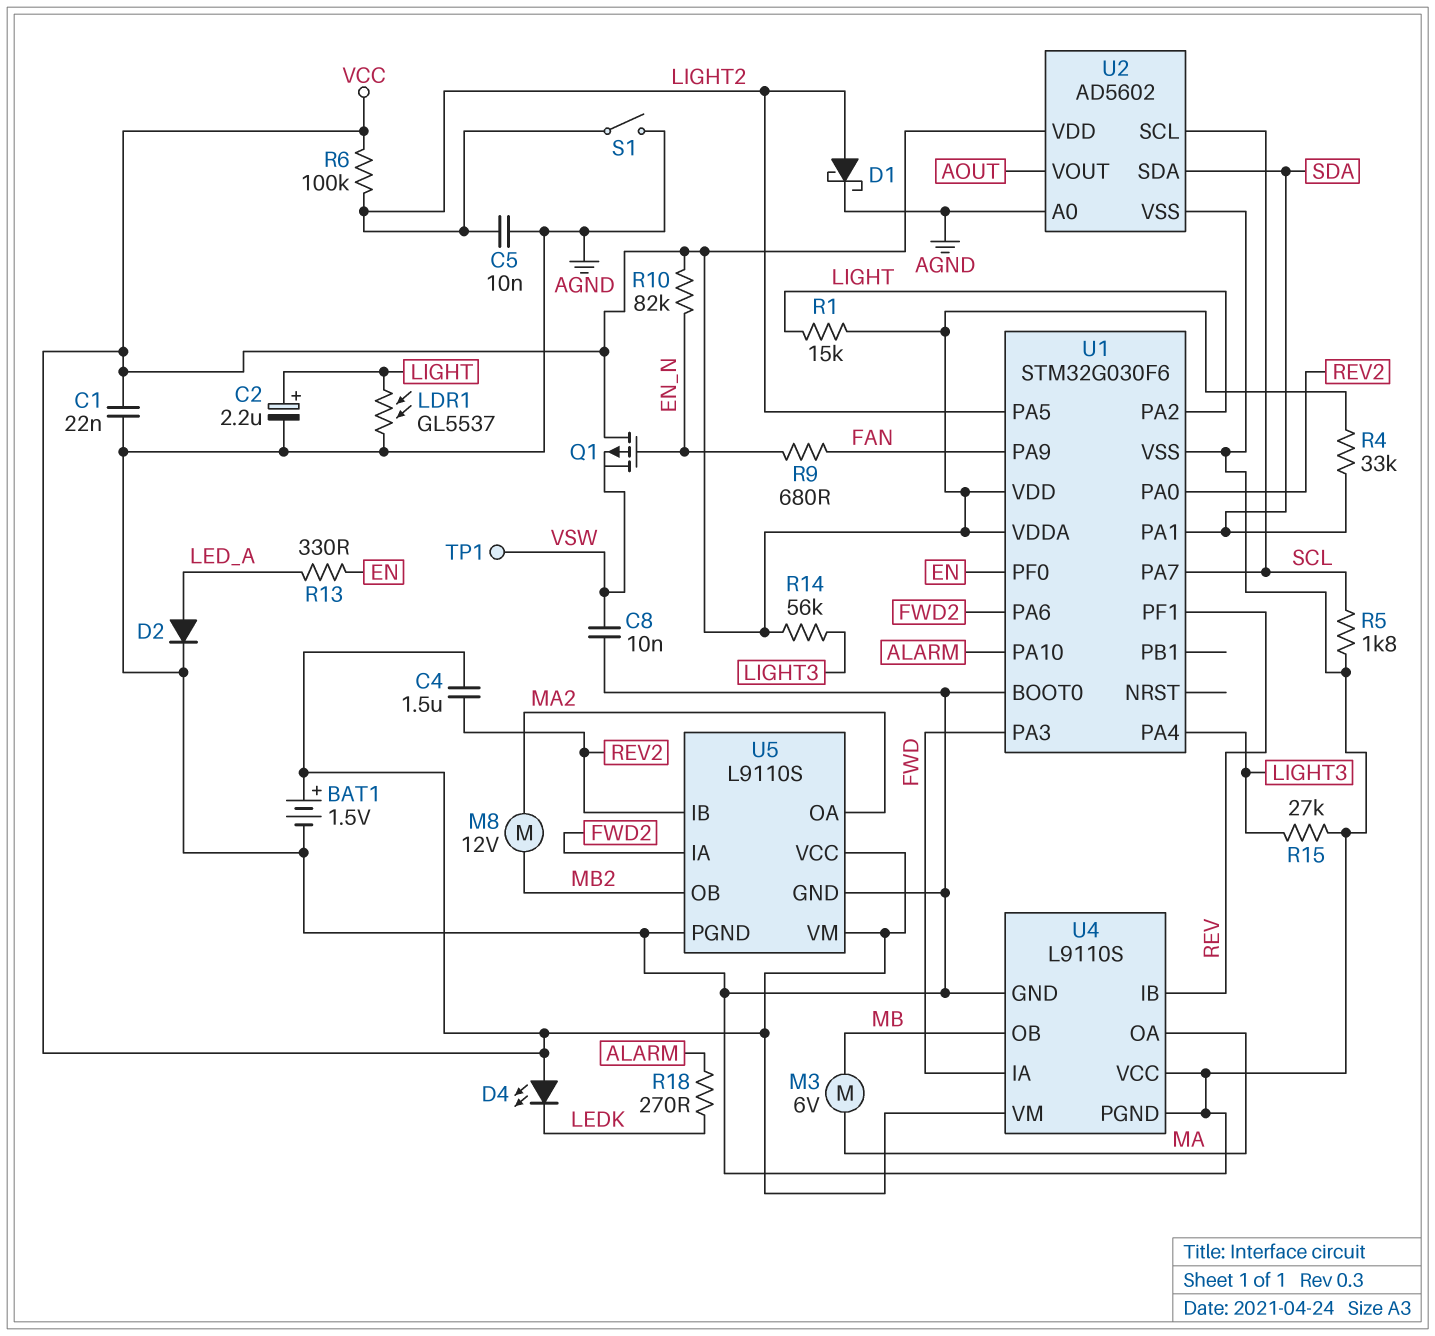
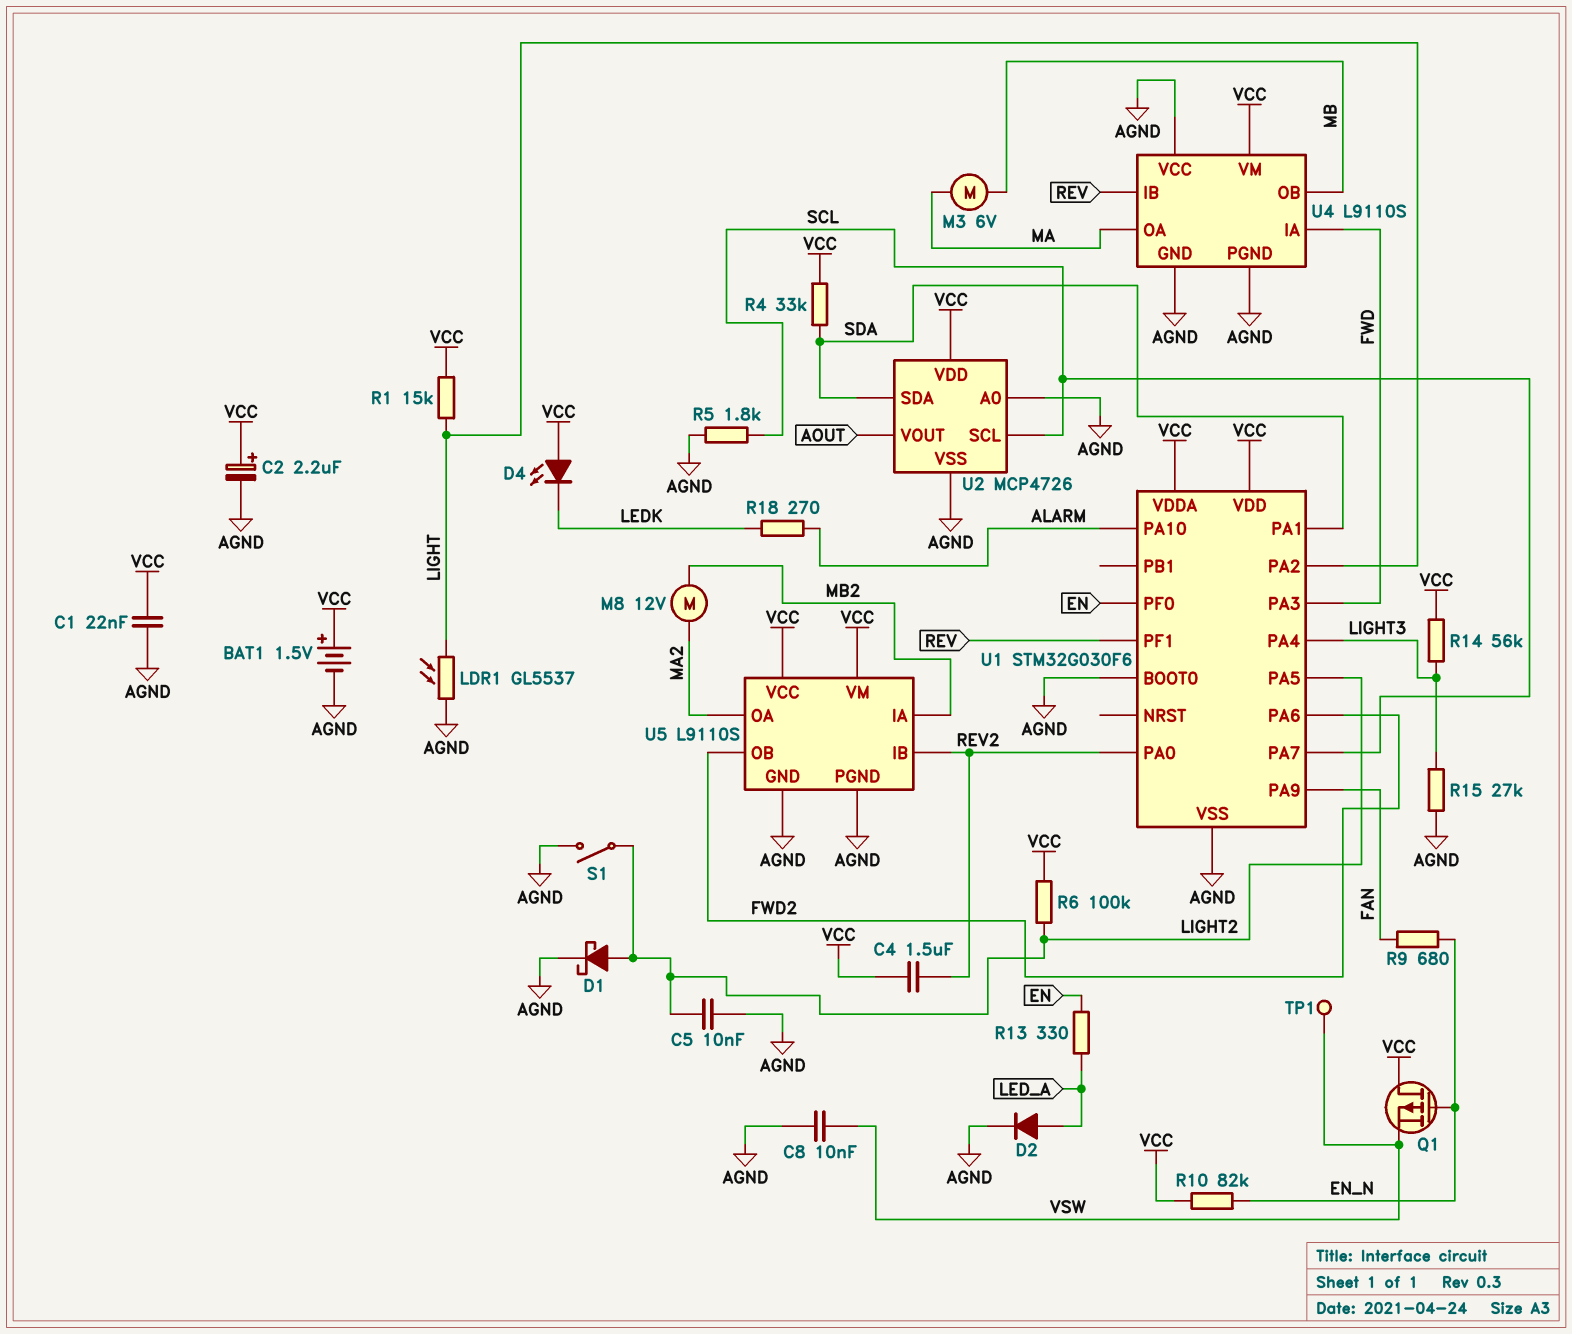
C2: 2.2uF (plus LIGHT, minus AGND) -> 2.2uF (plus VCC, minus AGND)
U2: AD5602 -> MCP4726
U5 pin IA: FWD2 -> MB2
U5 pin OB: MB2 -> FWD2

